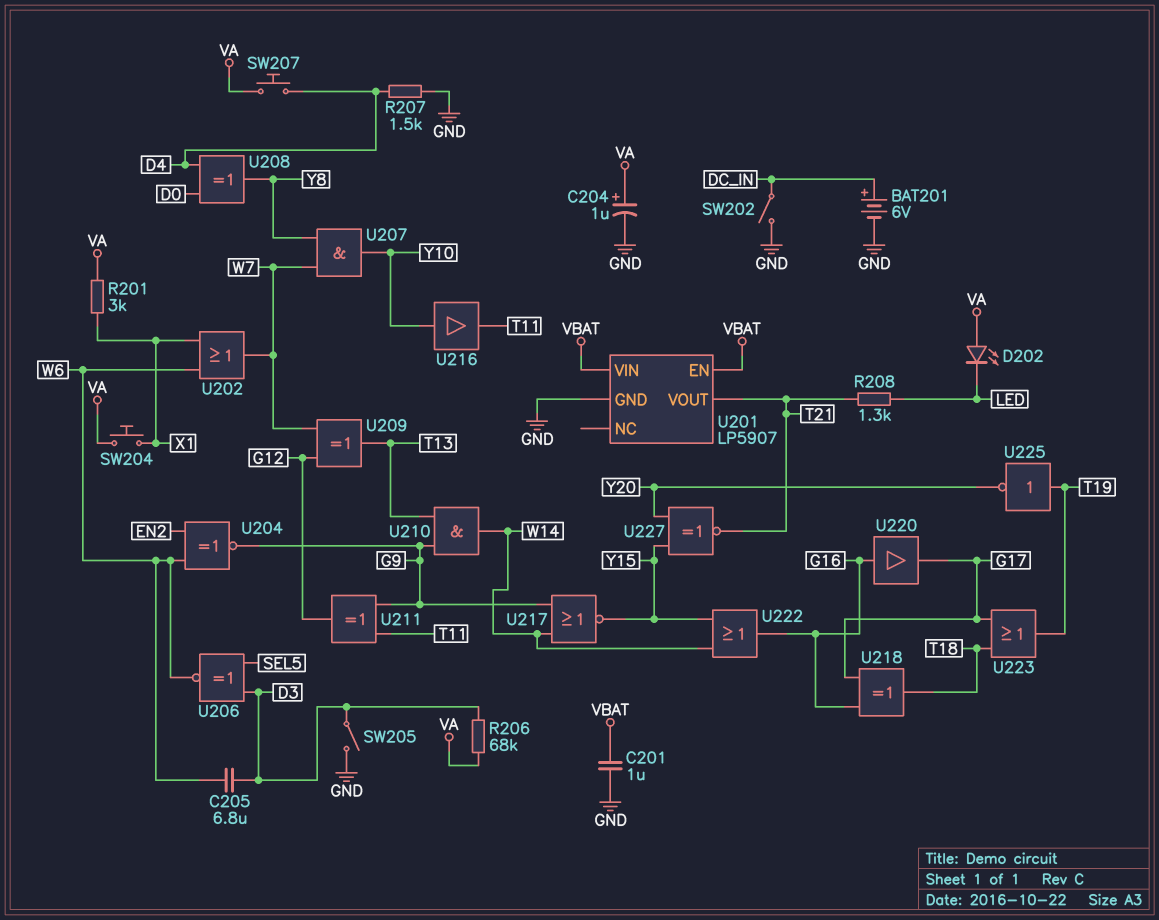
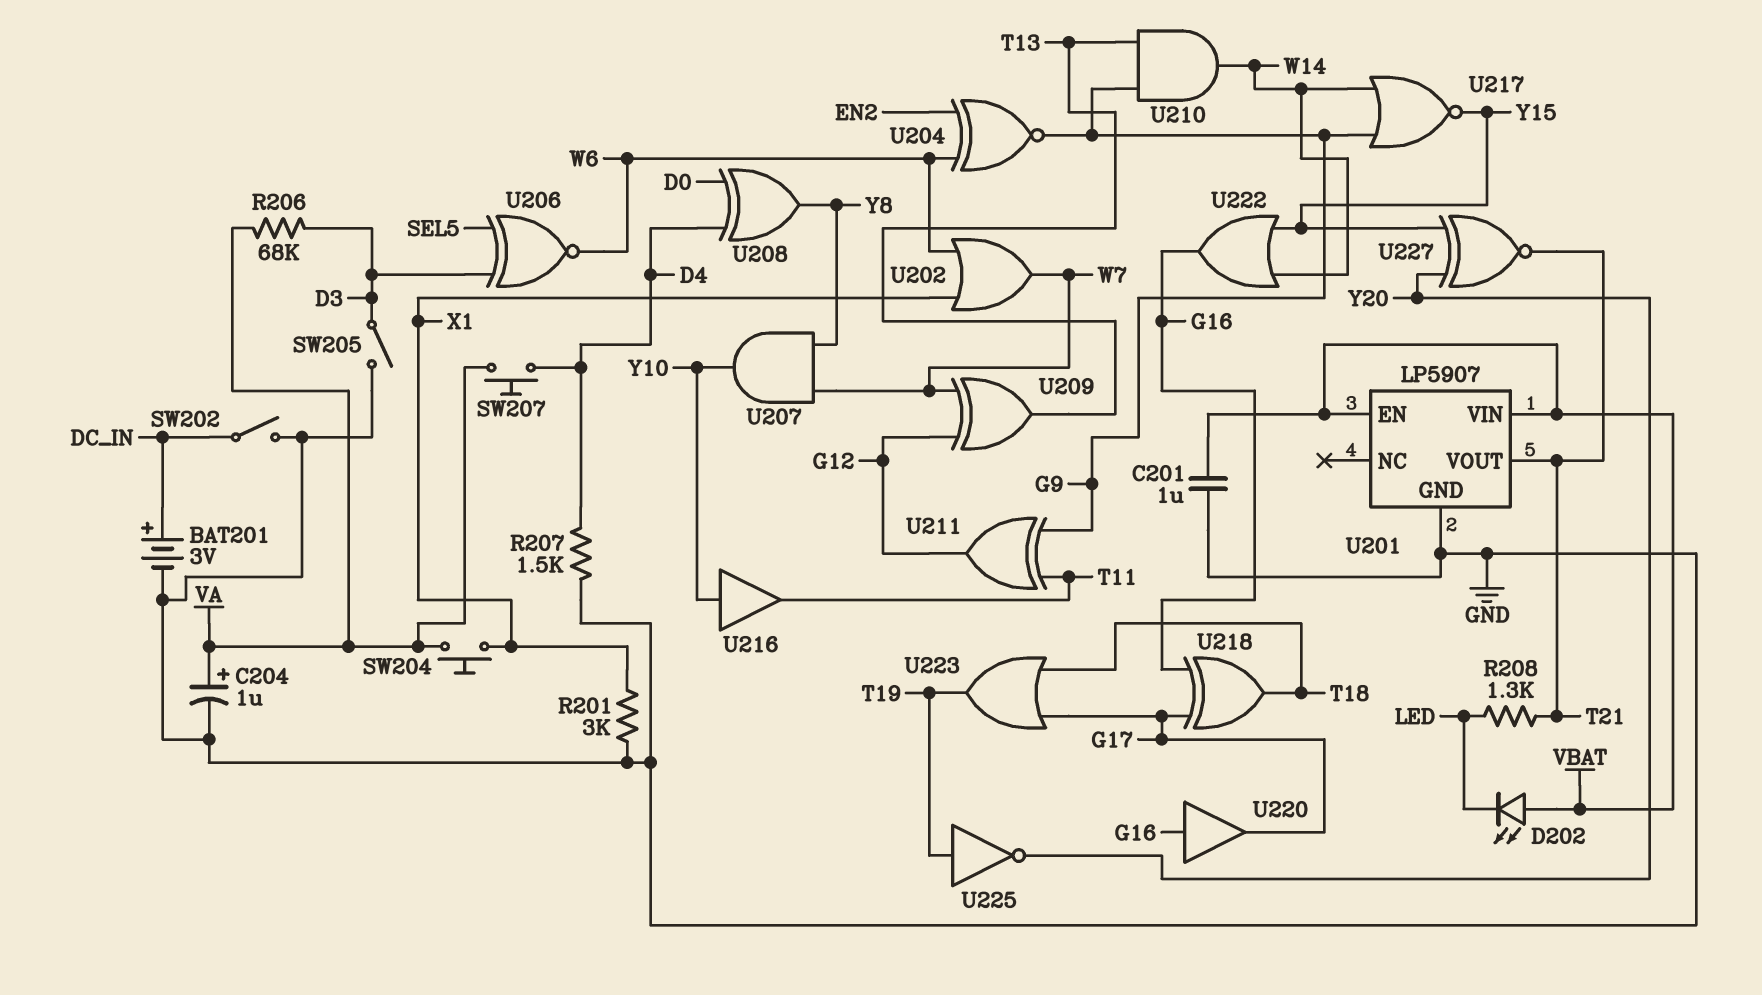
BAT201: 6V (plus DC_IN, minus GND) -> 3V (plus DC_IN, minus GND)
C205: 6.8uF (D3, W6) -> none
D202: LED (A VA, K LED) -> LED (A VBAT, K LED)
R201: 3k (VA, X1) -> 3k (GND, X1)

